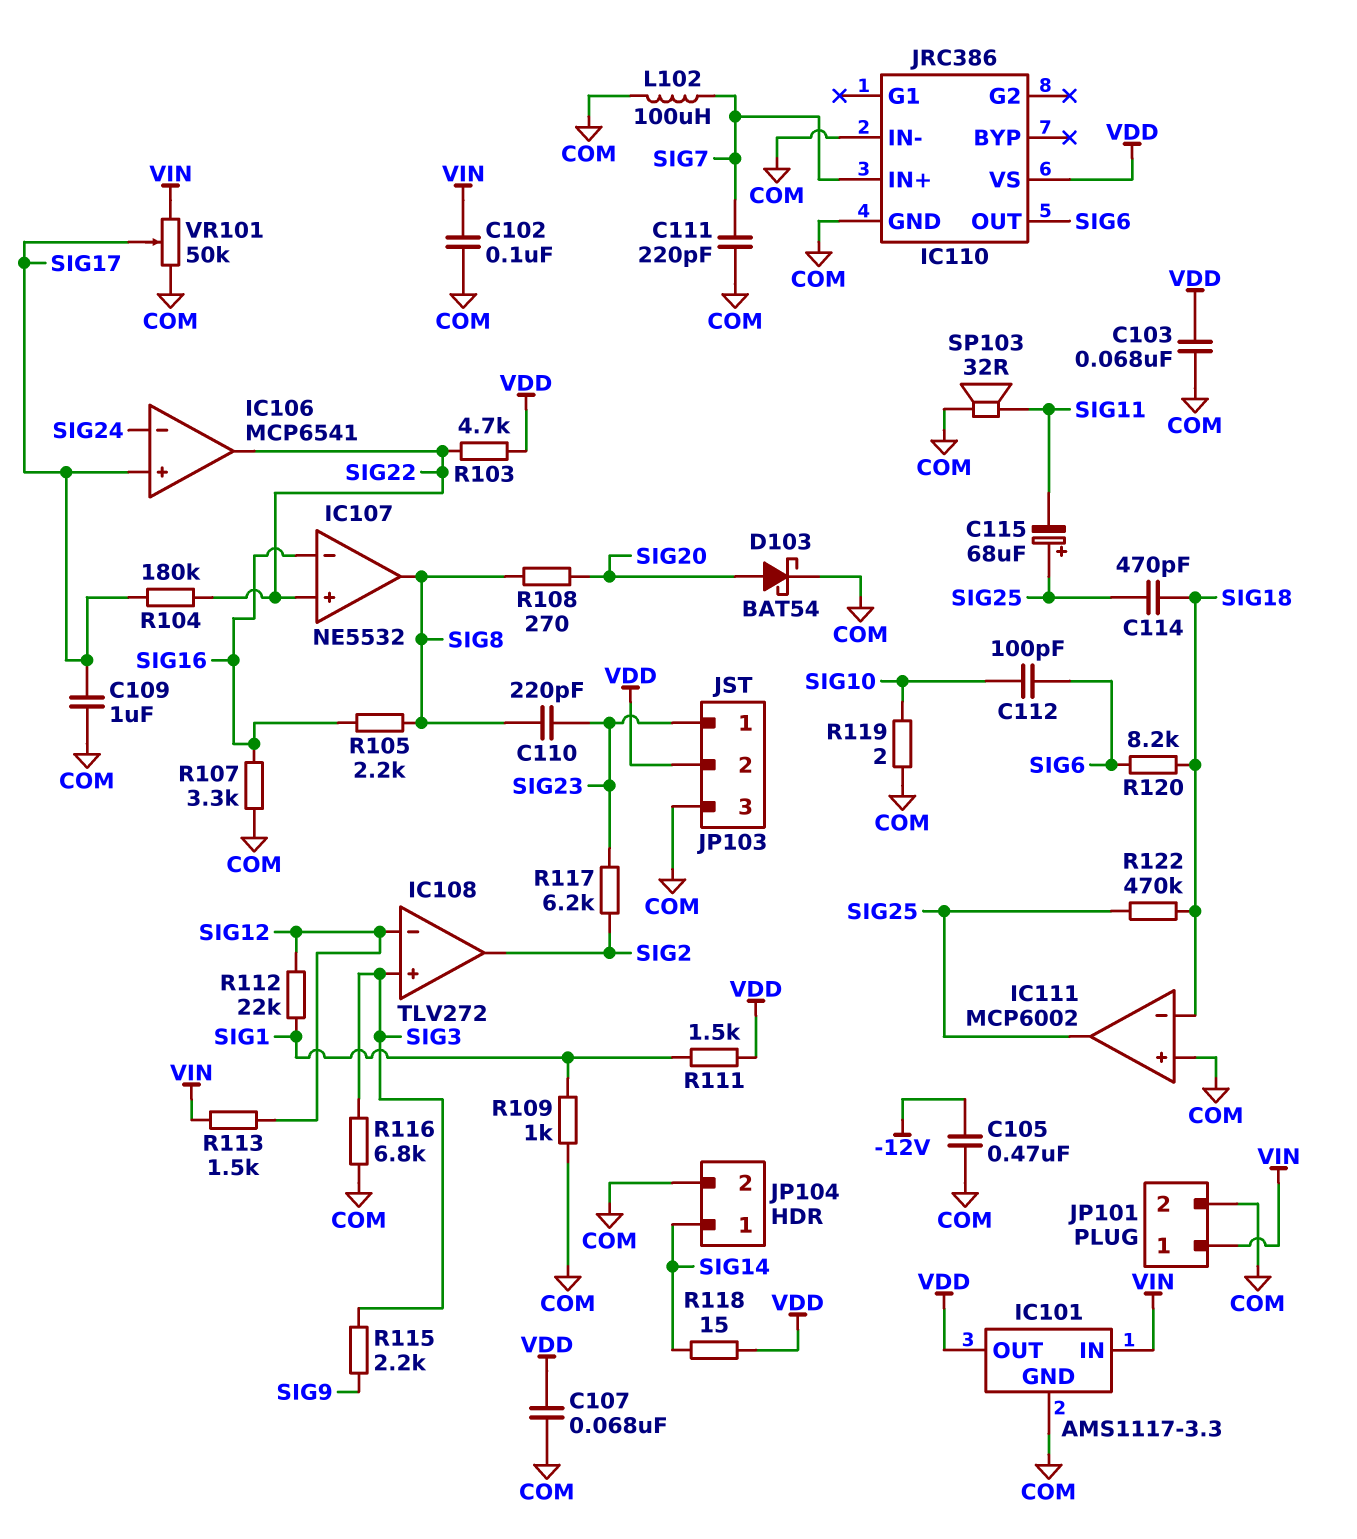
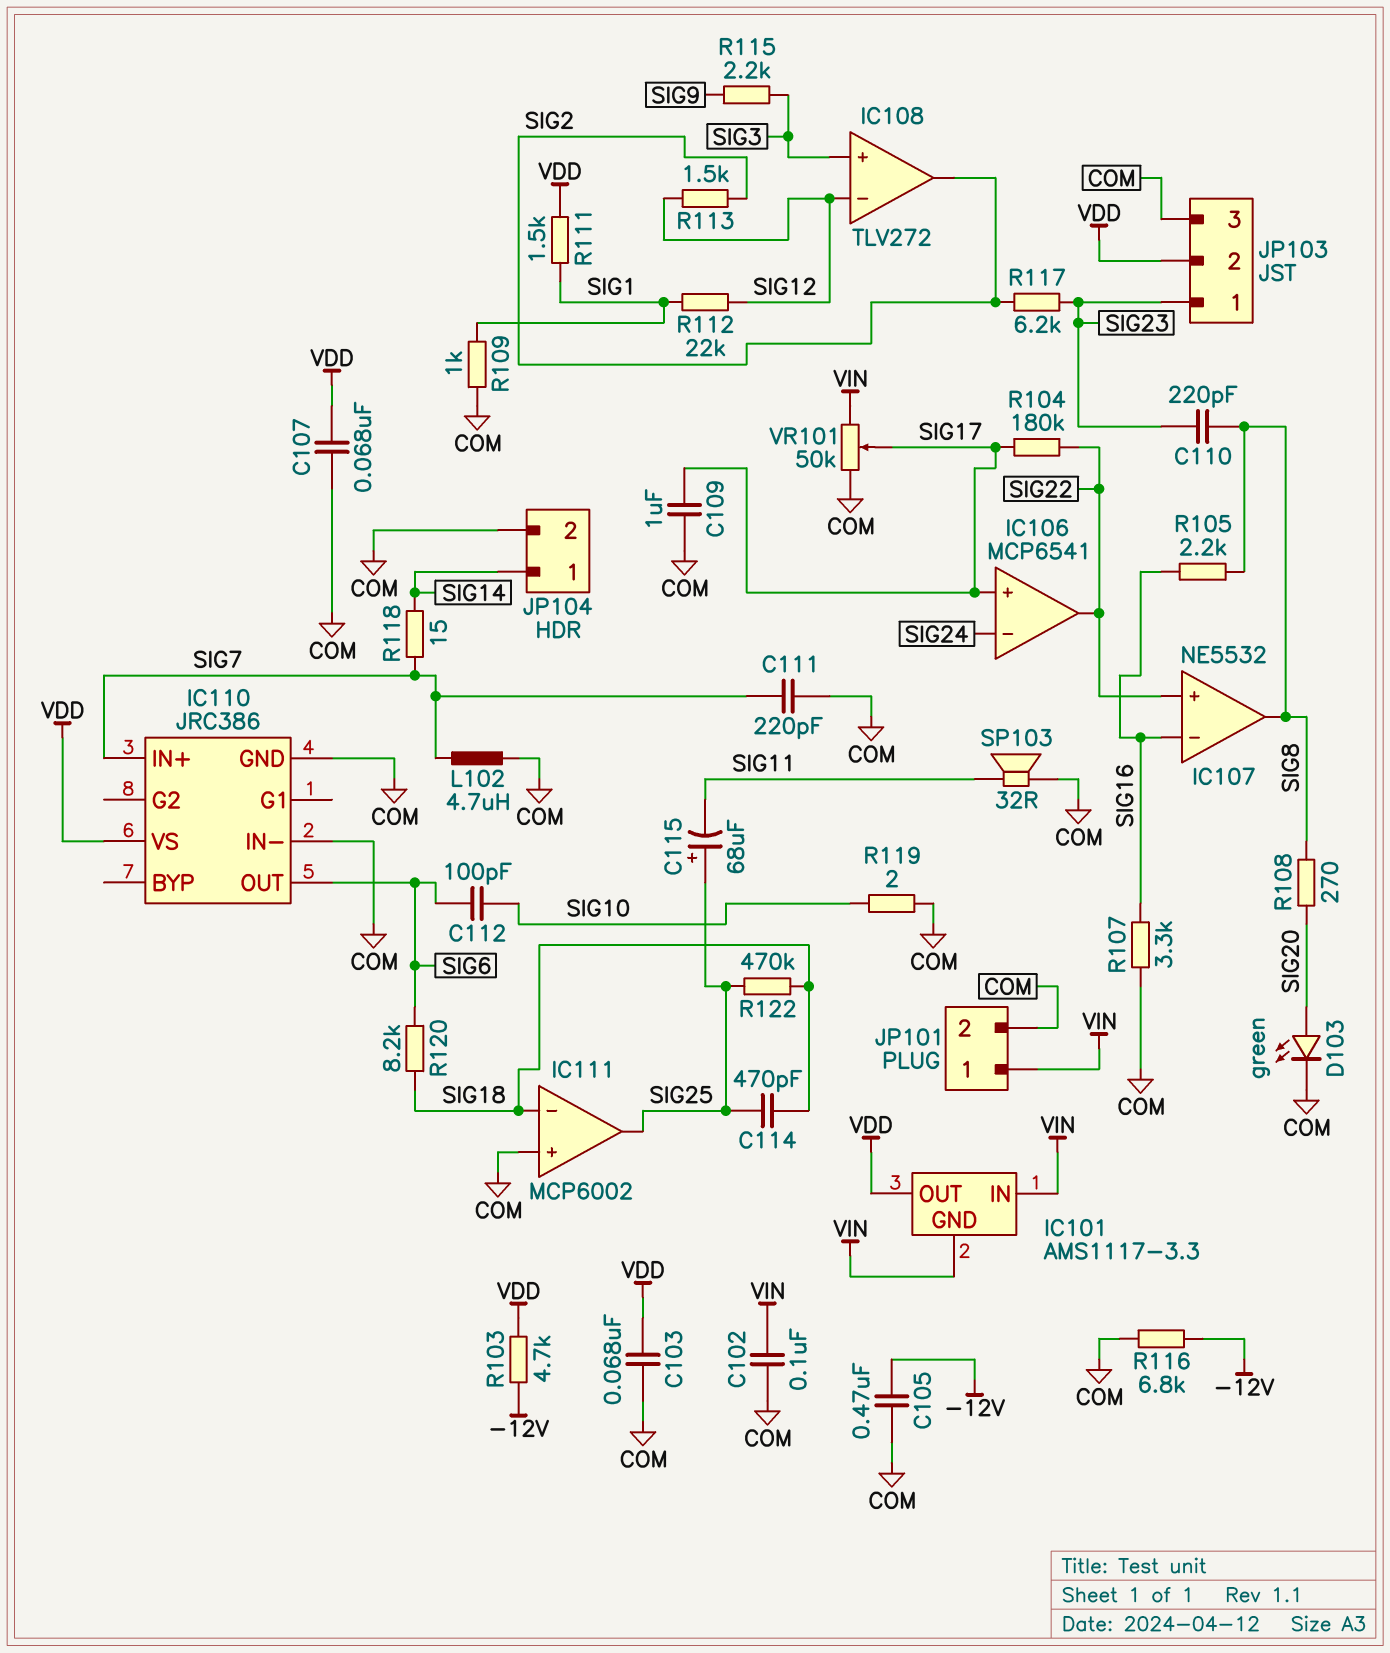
D103: schottky BAT54 (A SIG20, K COM) -> LED green (A SIG20, K COM)
IC101 pin GND: COM -> VIN
L102: 100uH (COM, SIG7) -> 4.7uH (COM, SIG7)
R103: 4.7k (SIG22, VDD) -> 4.7k (-12V, VDD)
R113: 1.5k (SIG12, VIN) -> 1.5k (SIG2, SIG12)
R116: 6.8k (COM, SIG3) -> 6.8k (-12V, COM)
R118: 15 (SIG14, VDD) -> 15 (SIG7, SIG14)

